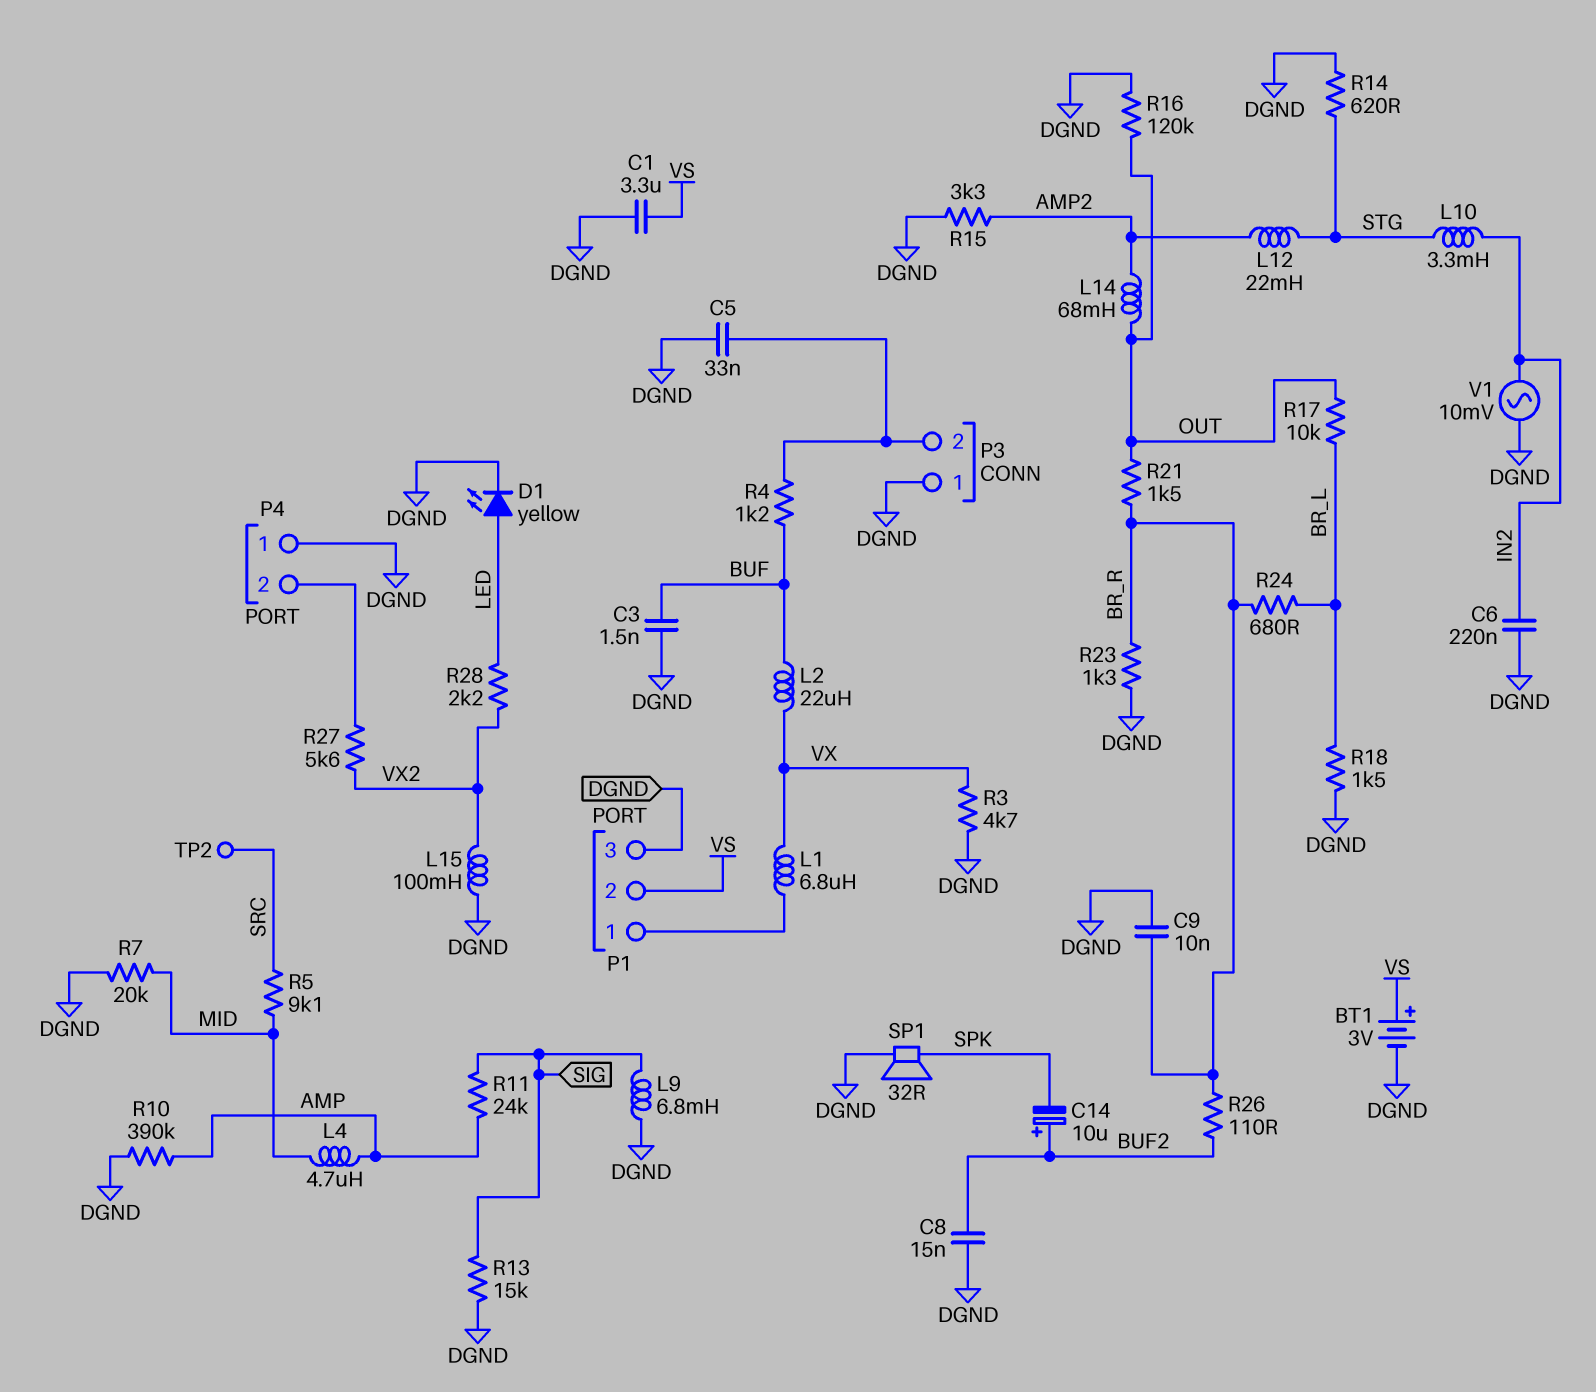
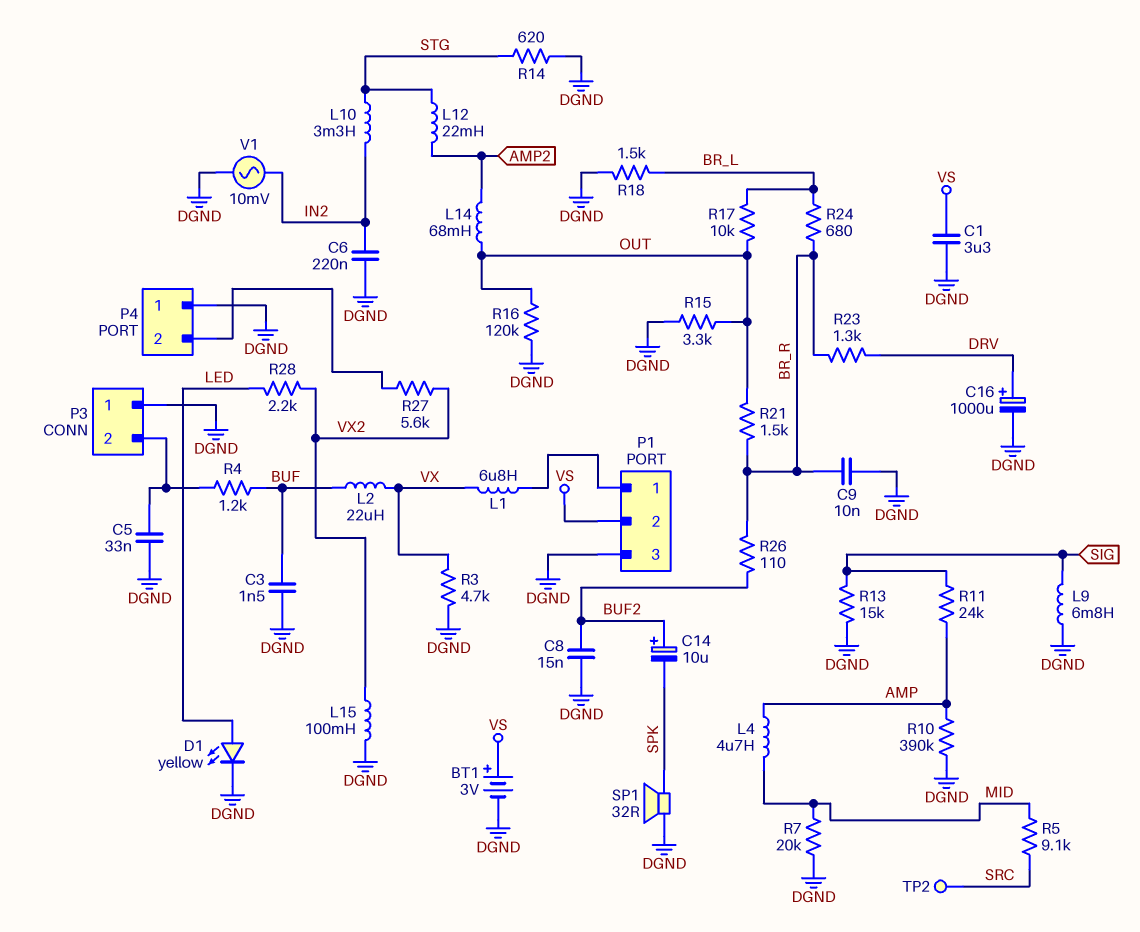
C16: none -> 1000uF (plus DRV, minus DGND)
R15: 3.3k (AMP2, DGND) -> 3.3k (DGND, OUT)
R23: 1.3k (BR_R, DGND) -> 1.3k (BR_R, DRV)

